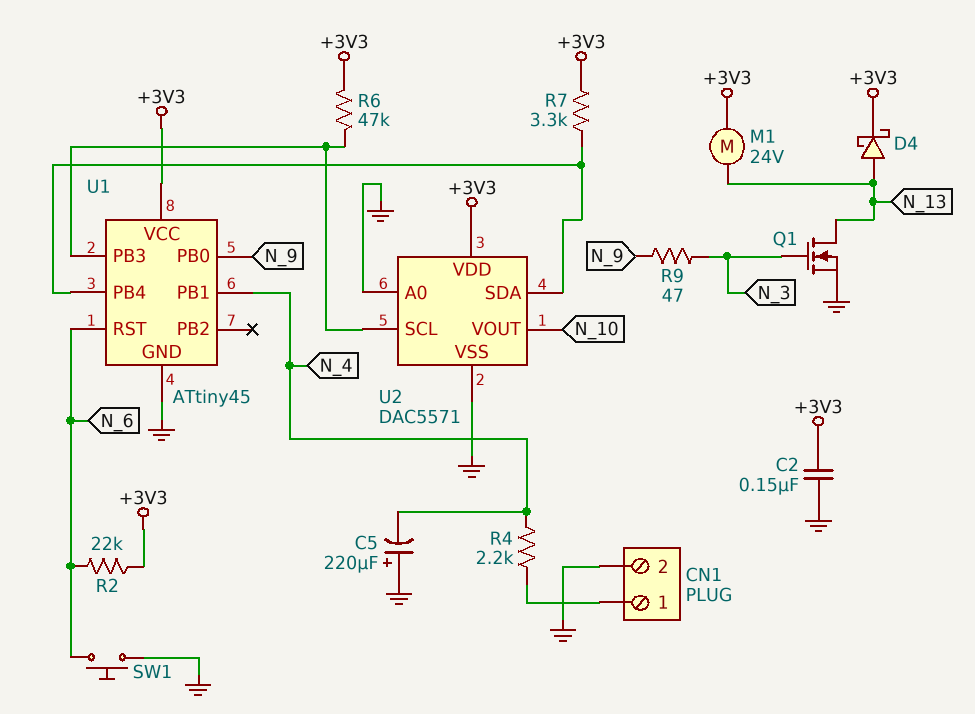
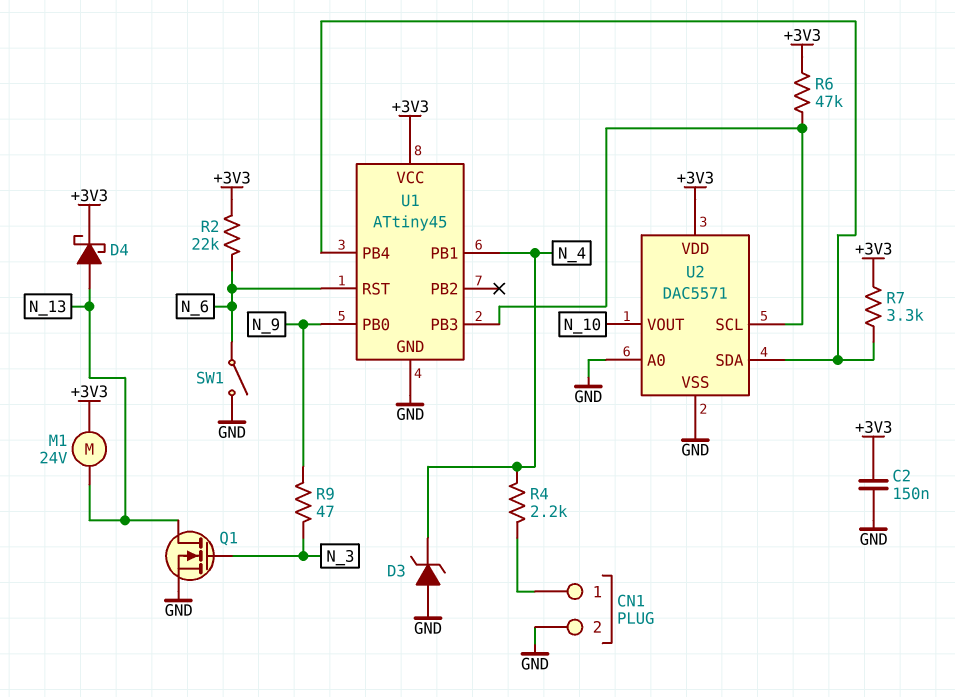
C5: 220uF (plus GND, minus N_4) -> none
D3: none -> zener (A GND, K N_4)
SW1: button (GND, N_6) -> switch (GND, N_6)

